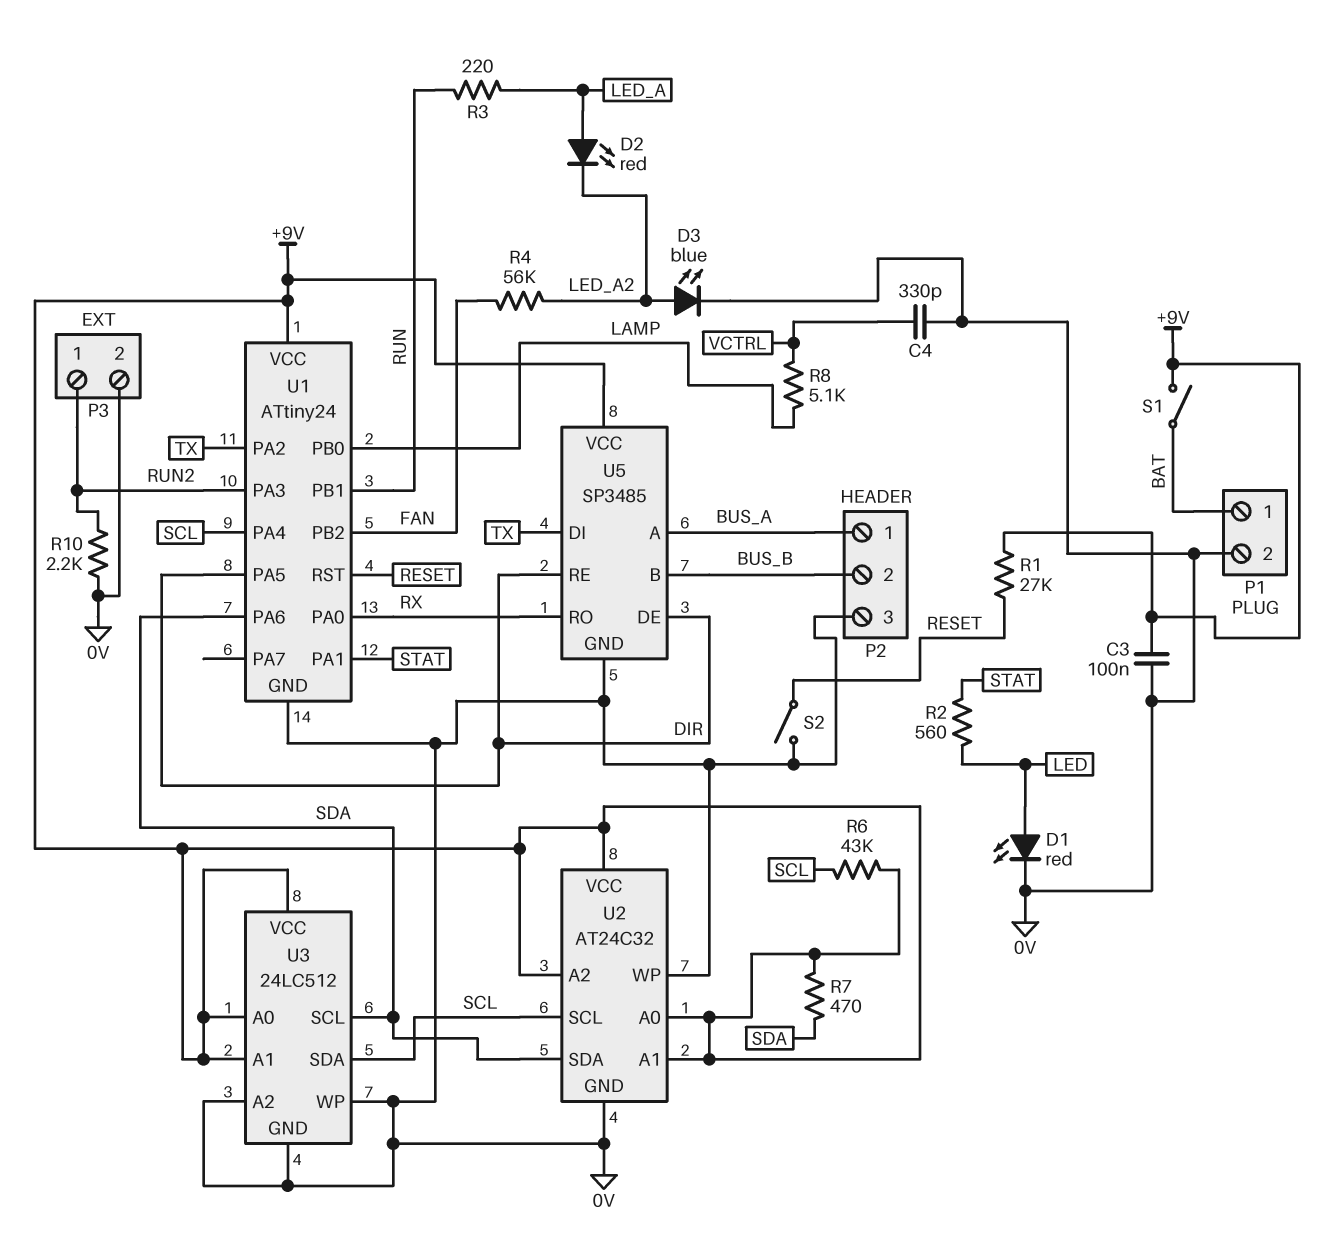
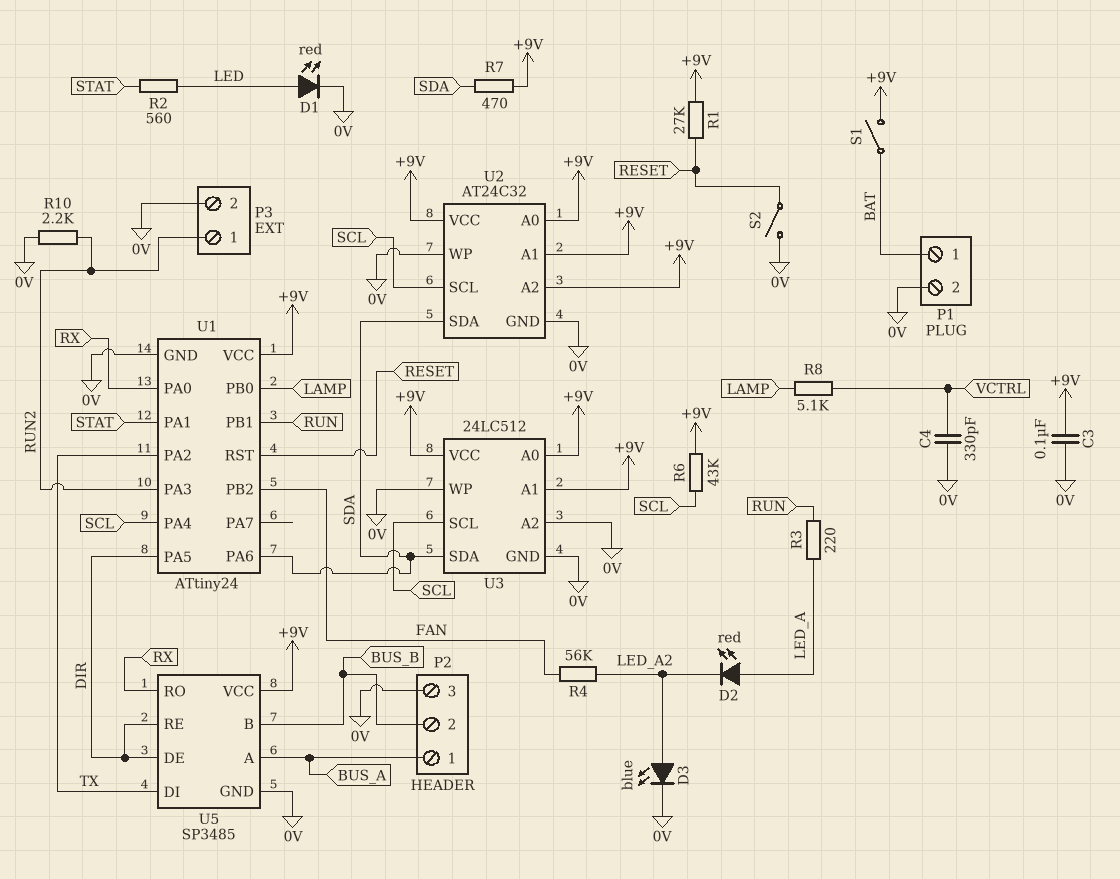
U3 pin SCL: SDA -> SCL
U3 pin SDA: SCL -> SDA

